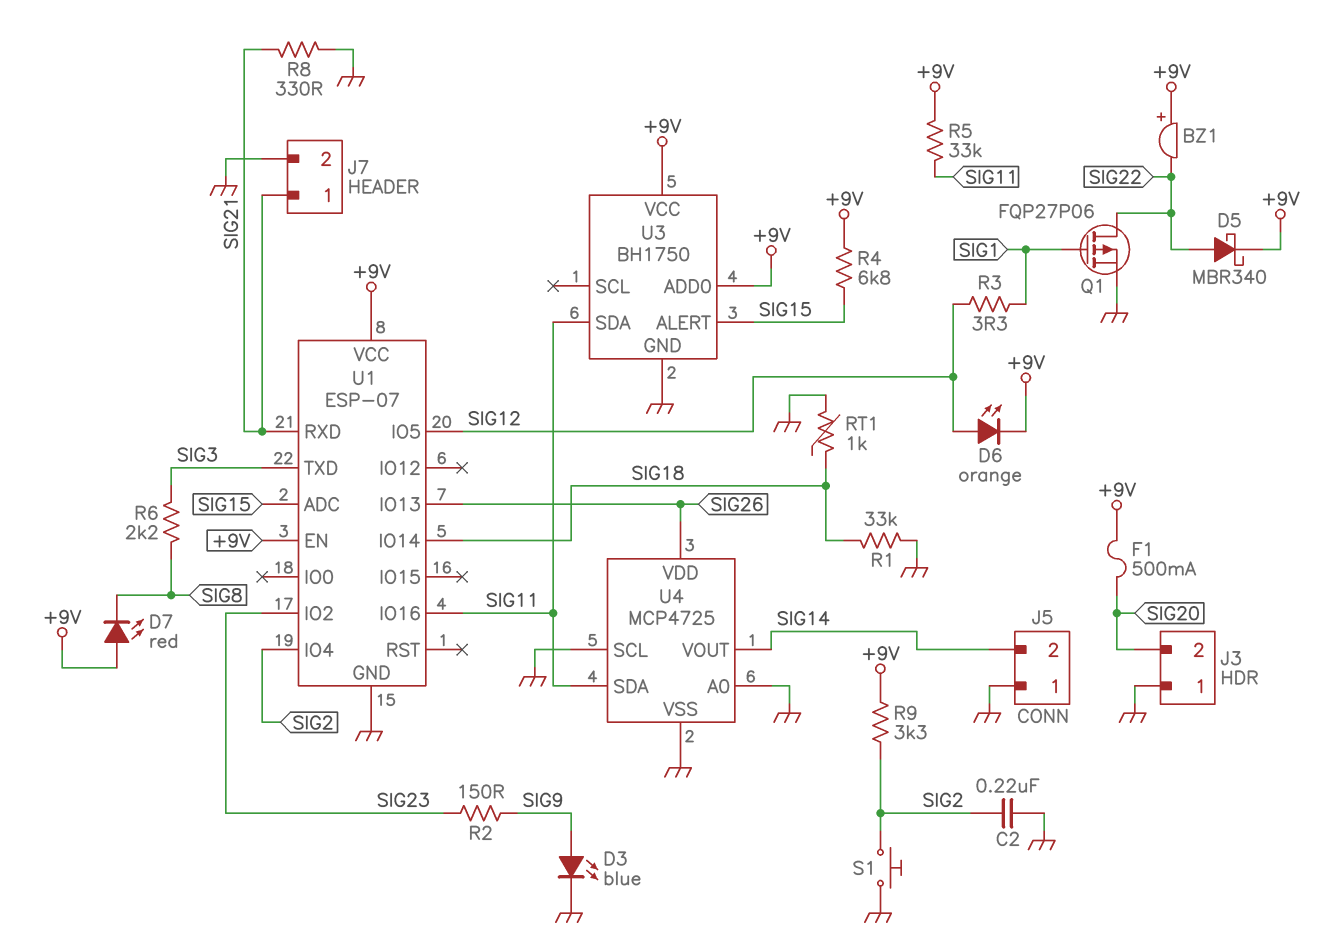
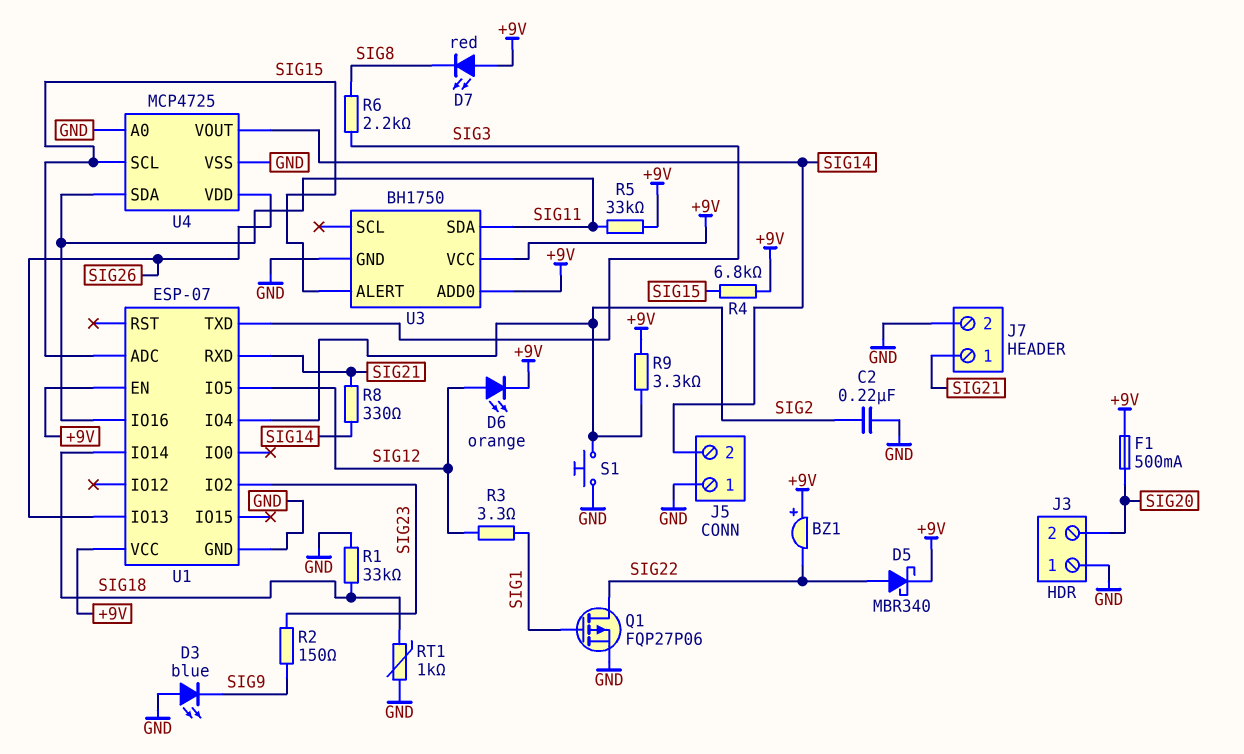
D3: LED blue (A SIG9, K GND) -> LED blue (A GND, K SIG9)
R8: 330 (GND, SIG21) -> 330 (SIG14, SIG21)
U4 pin SCL: GND -> SIG15

